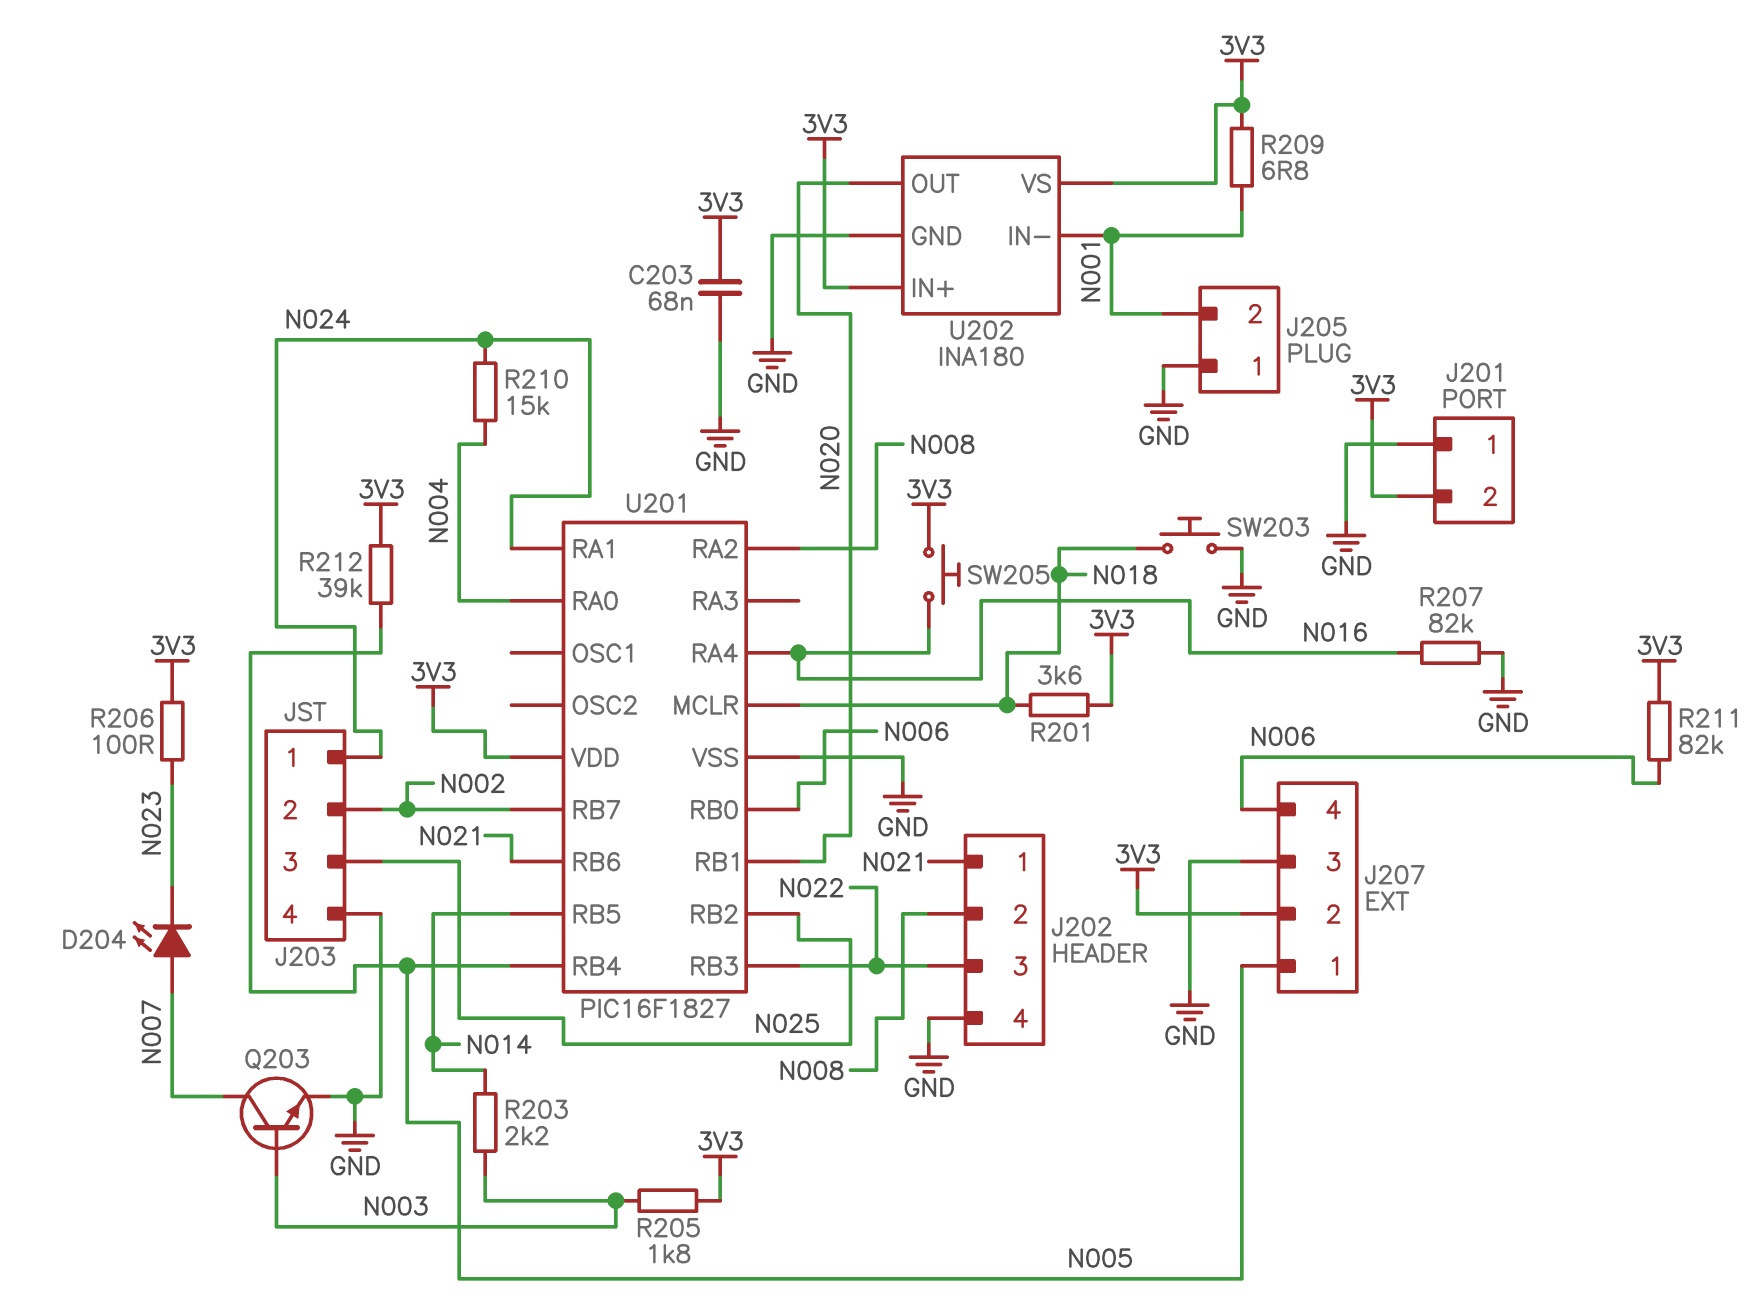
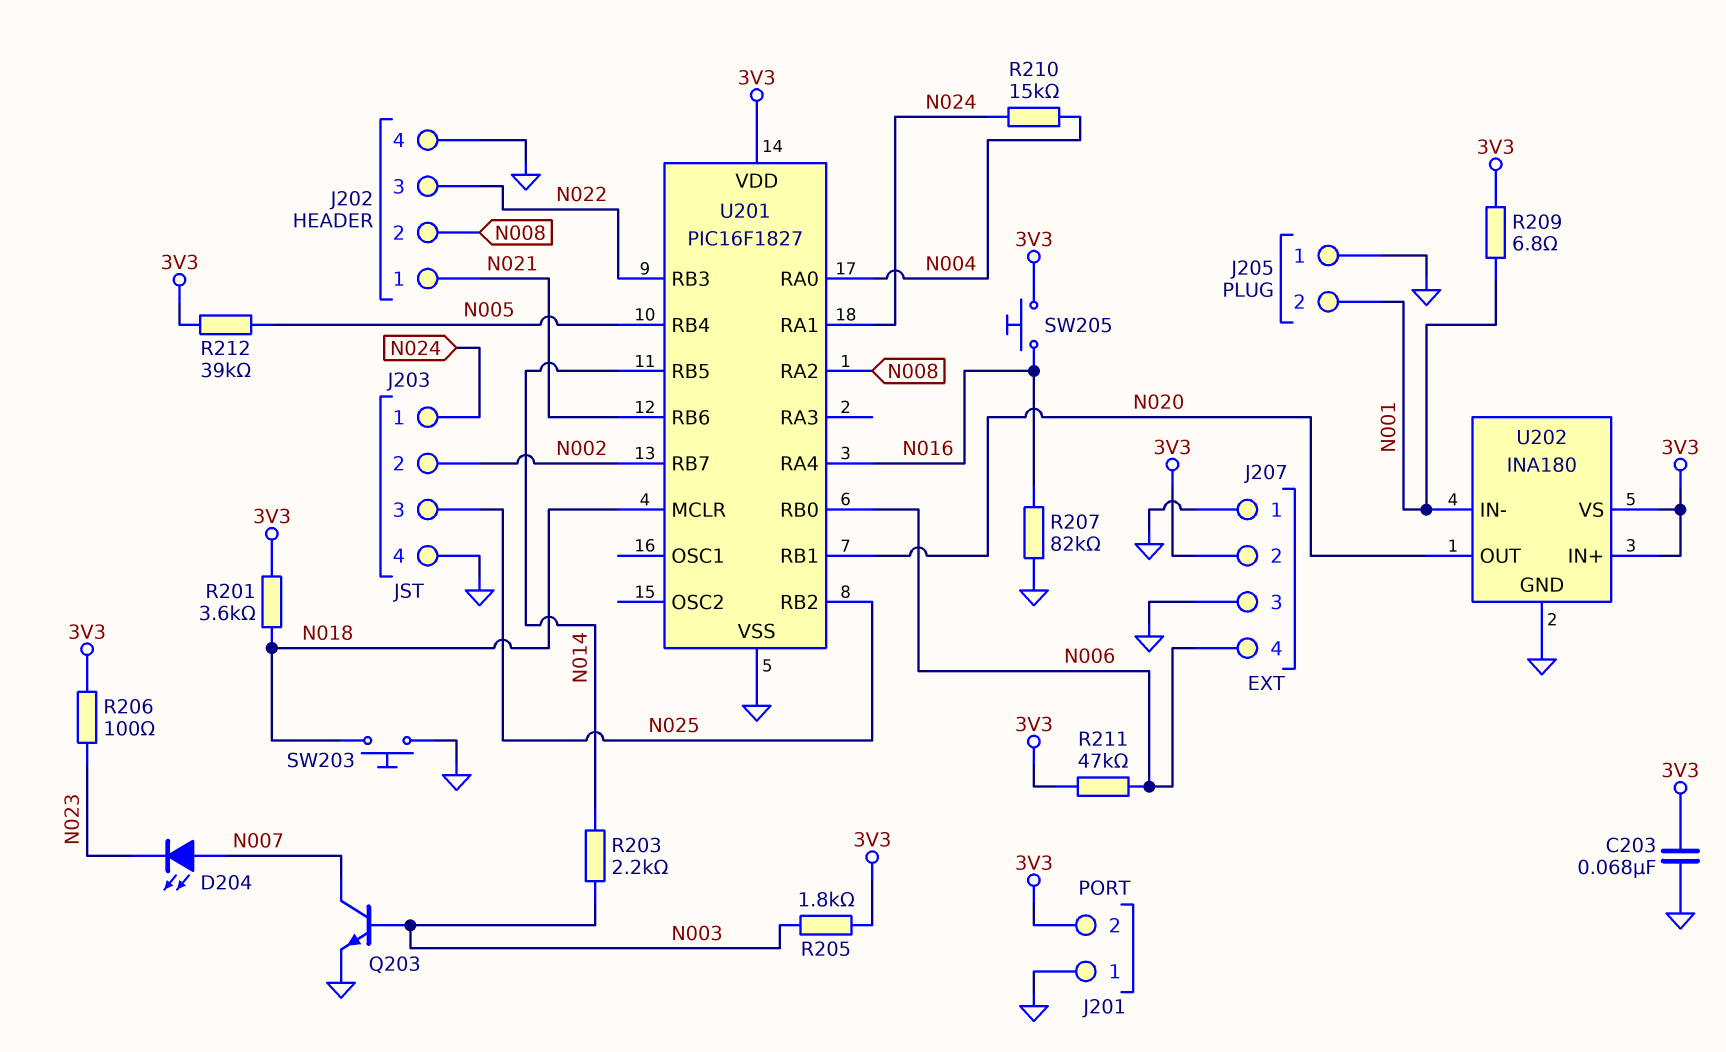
J207 pin 1: N005 -> GND
R211: 82k (3V3, N006) -> 47k (3V3, N006)

